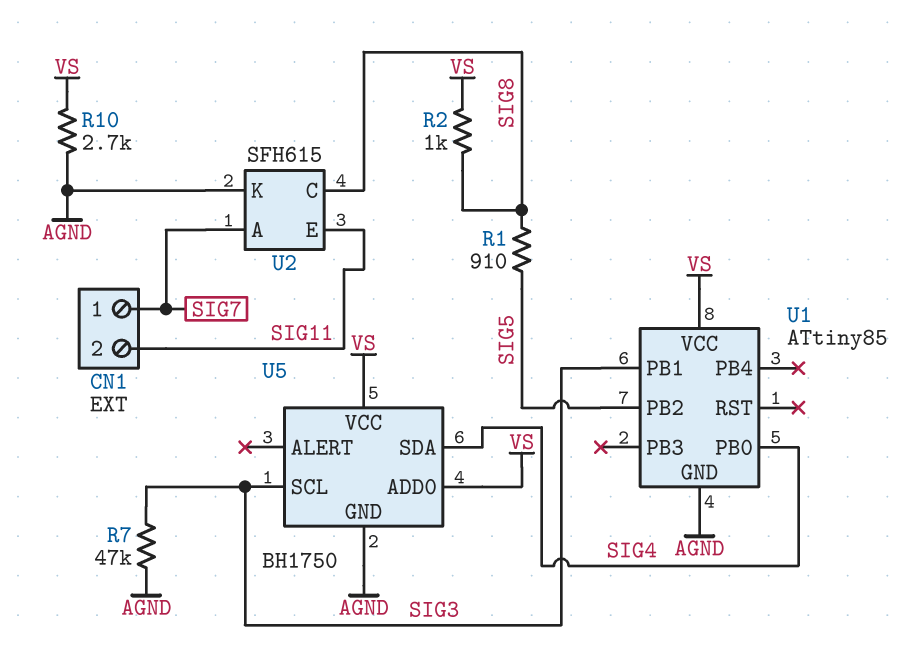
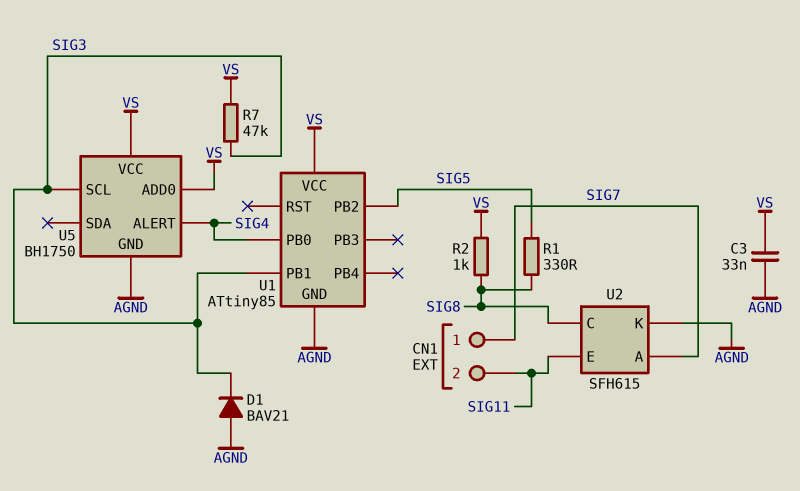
C3: none -> 33nF (AGND, VS)
D1: none -> diode BAV21 (A AGND, K SIG3)
R1: 910 (SIG5, SIG8) -> 330 (SIG5, SIG8)
R7: 47k (AGND, SIG3) -> 47k (SIG3, VS)
R10: 2.7k (AGND, VS) -> none
U5 pin ALERT: none -> SIG4
U5 pin SDA: SIG4 -> none

